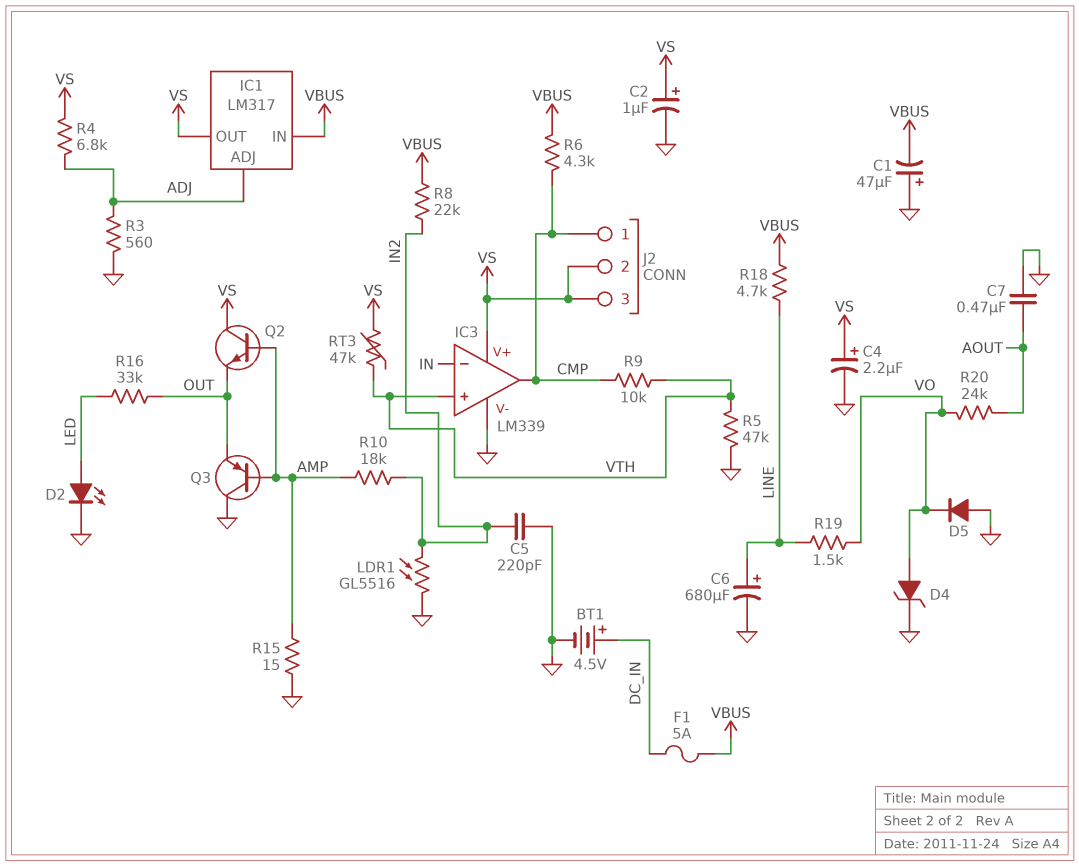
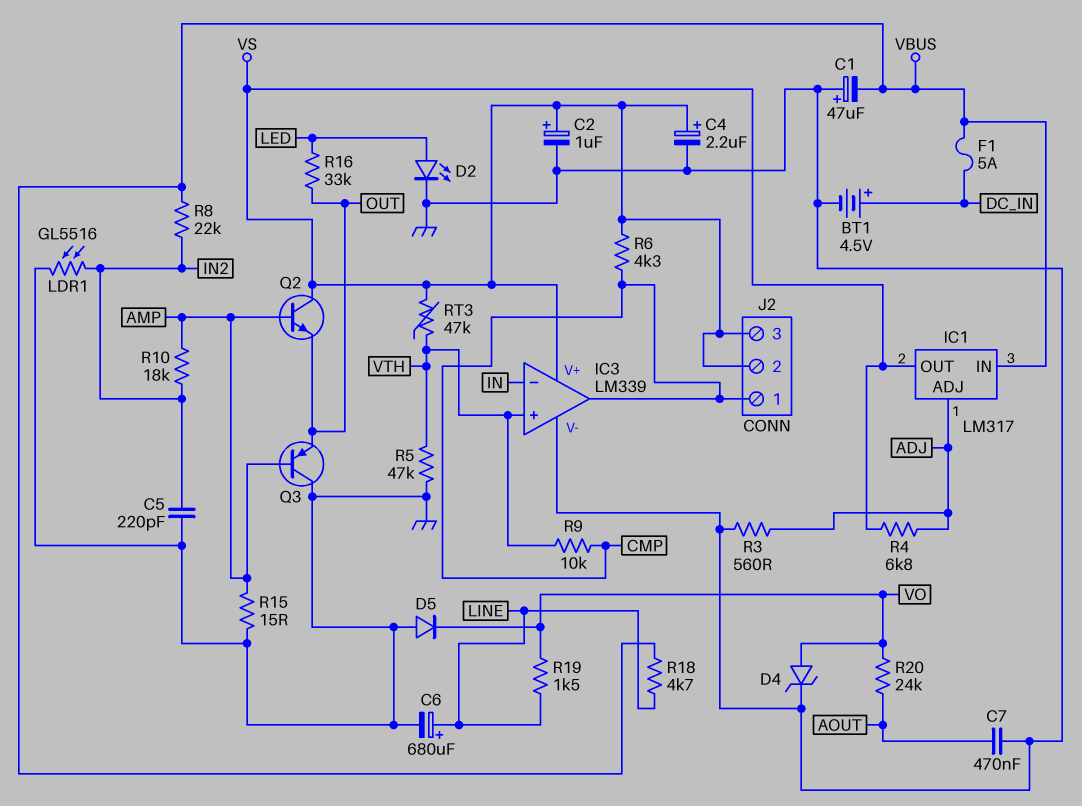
R6: 4.3k (CMP, VBUS) -> 4.3k (CMP, VS)

